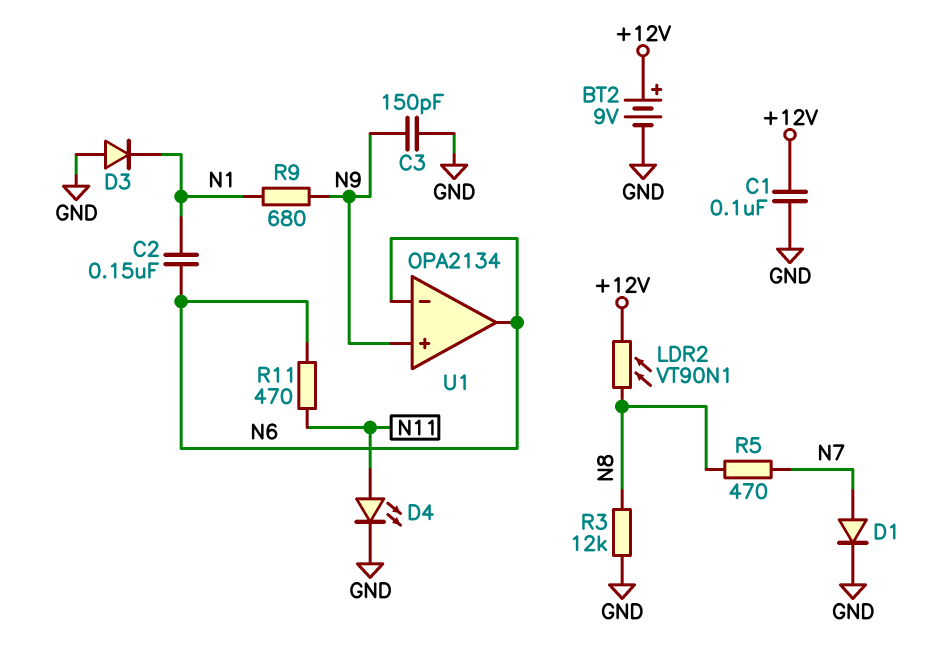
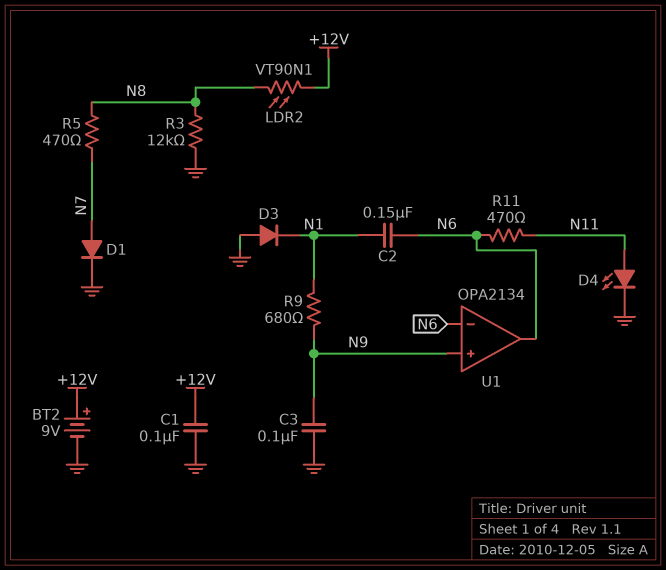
C3: 150pF (GND, N9) -> 100nF (GND, N9)

